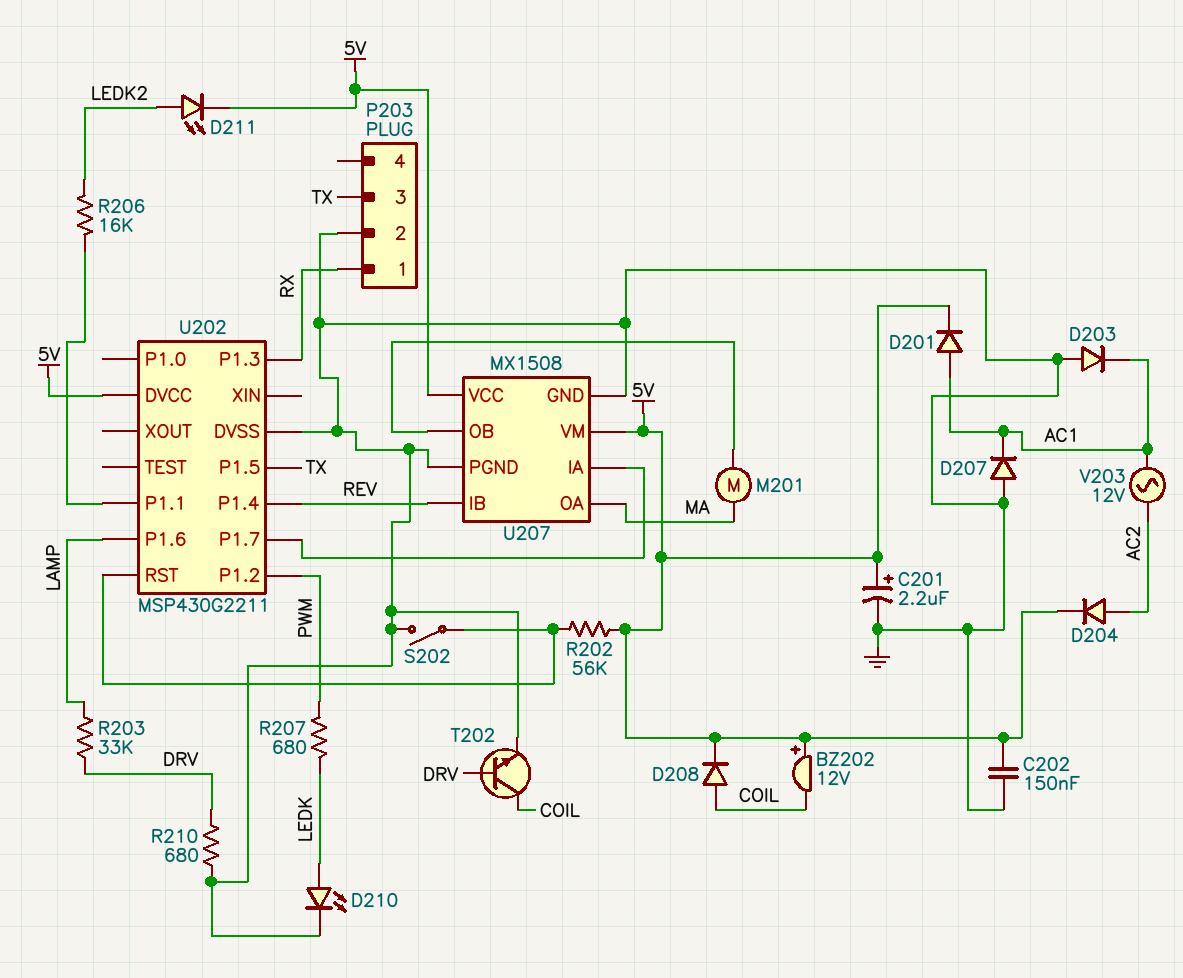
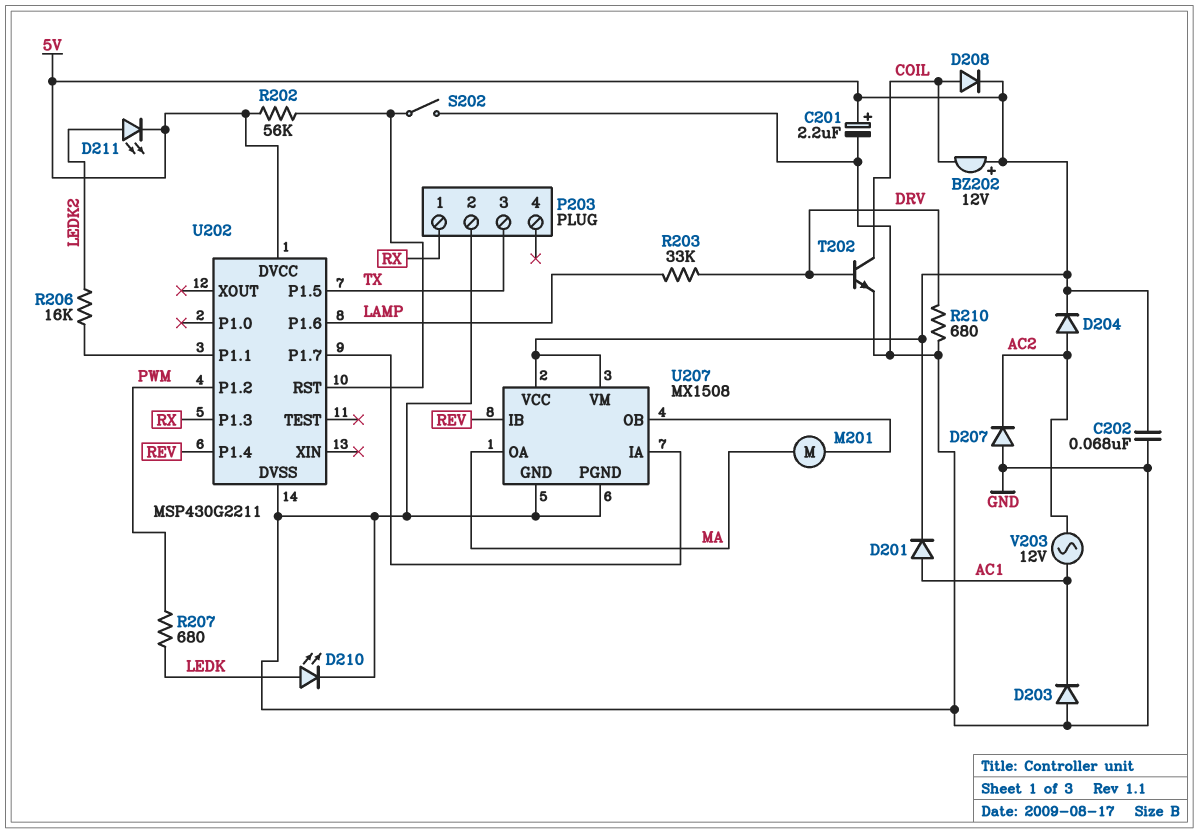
C202: 150nF (5V, GND) -> 68nF (5V, GND)
D207: diode (A GND, K AC1) -> diode (A GND, K AC2)

